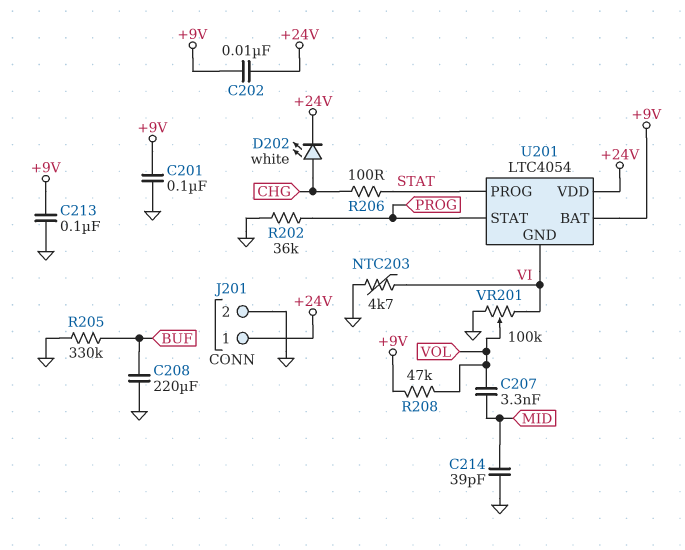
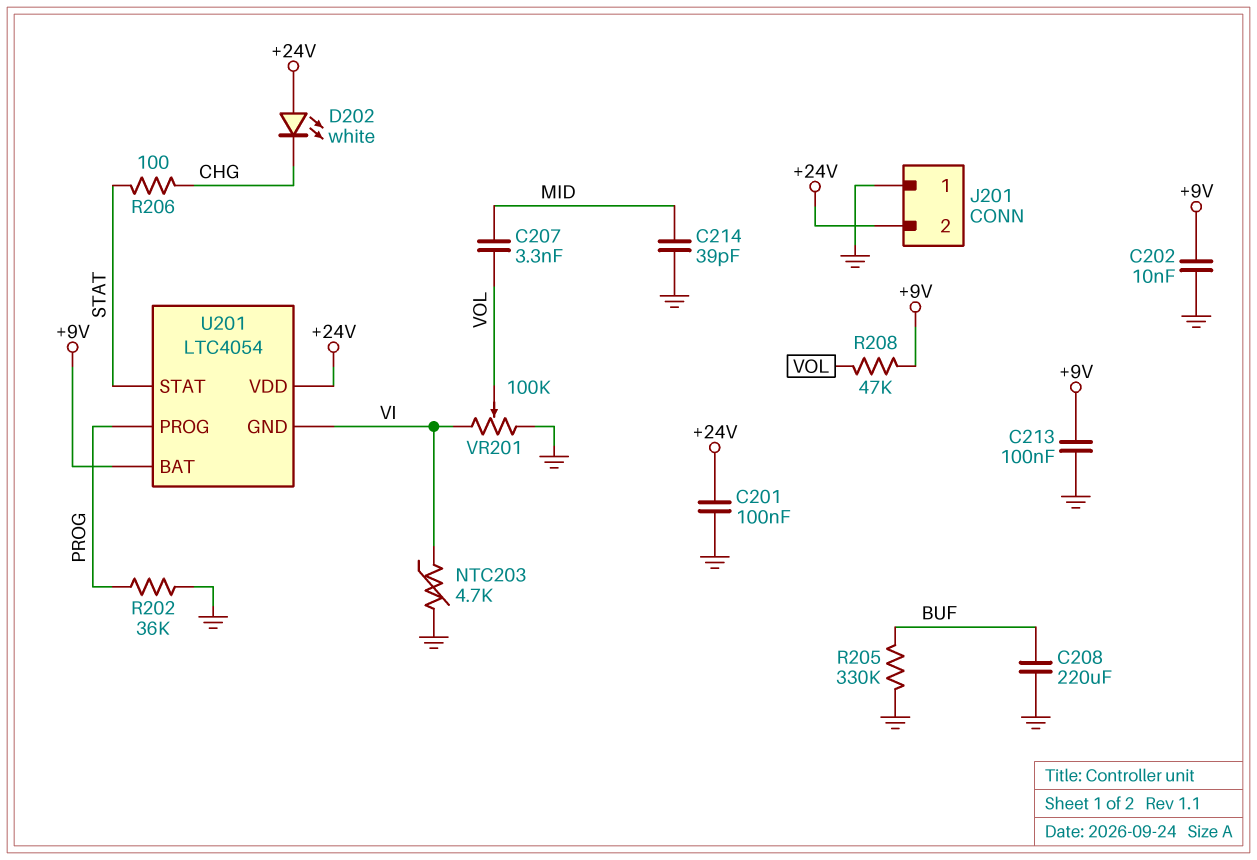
C201: 100nF (+9V, GND) -> 100nF (+24V, GND)
C202: 10nF (+9V, +24V) -> 10nF (+9V, GND)
D202: LED white (A CHG, K +24V) -> LED white (A +24V, K CHG)
J201 pin 1: +24V -> GND
J201 pin 2: GND -> +24V
U201 pin PROG: STAT -> PROG
U201 pin STAT: PROG -> STAT

